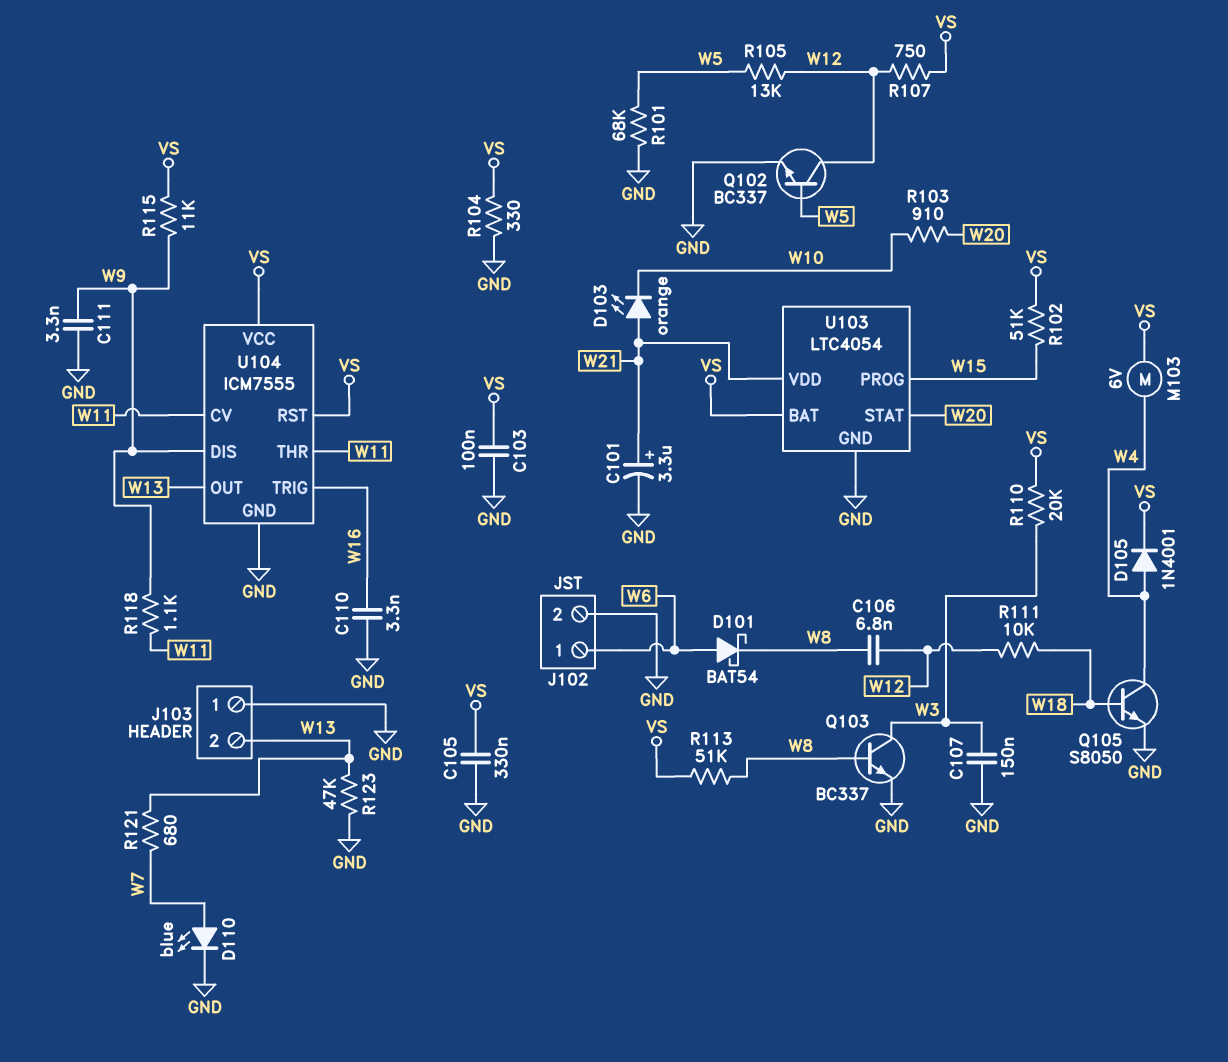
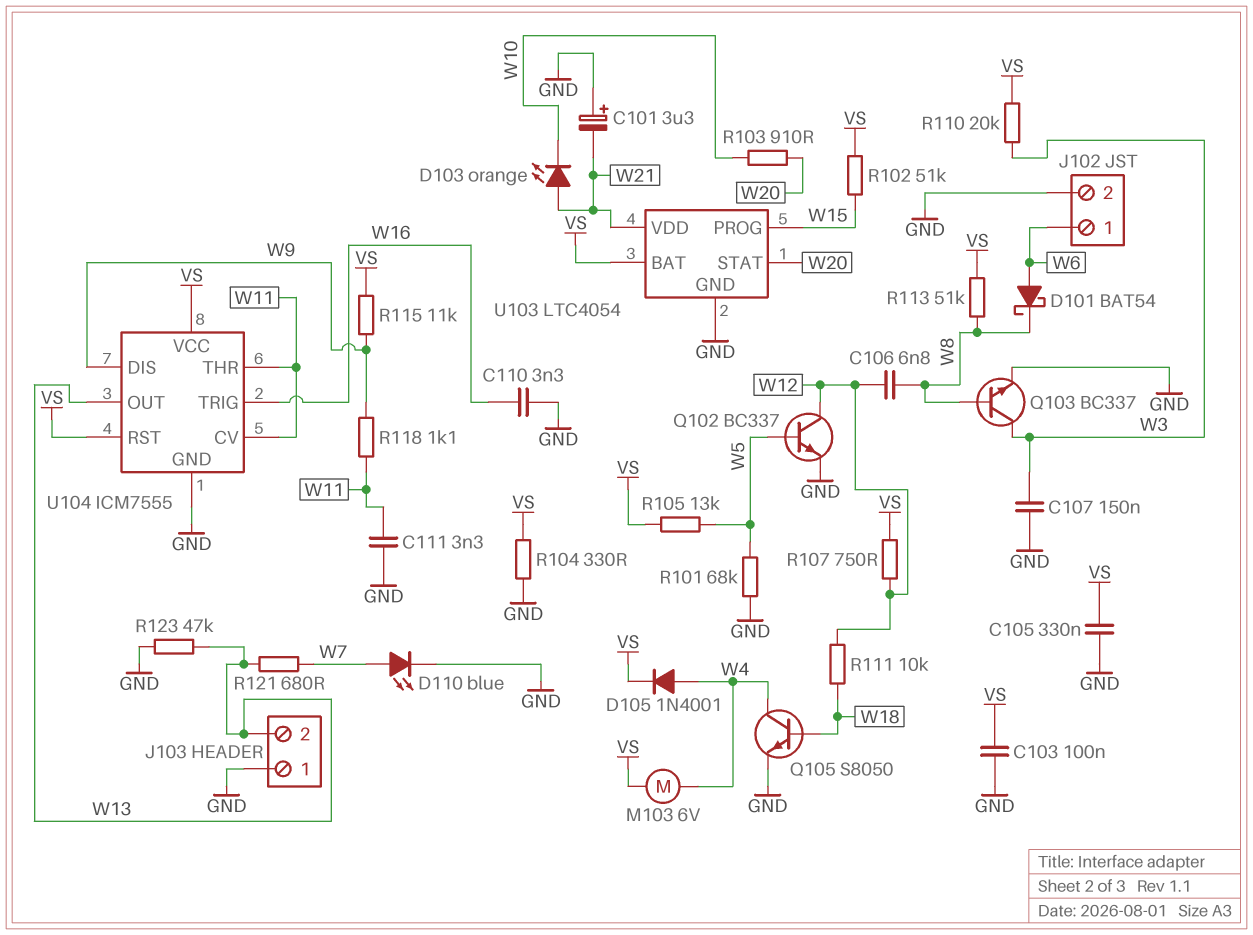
C101: 3.3uF (plus W21, minus GND) -> 3.3uF (plus GND, minus W21)
C111: 3.3nF (GND, W9) -> 3.3nF (GND, W11)
R105: 13k (W5, W12) -> 13k (VS, W5)

